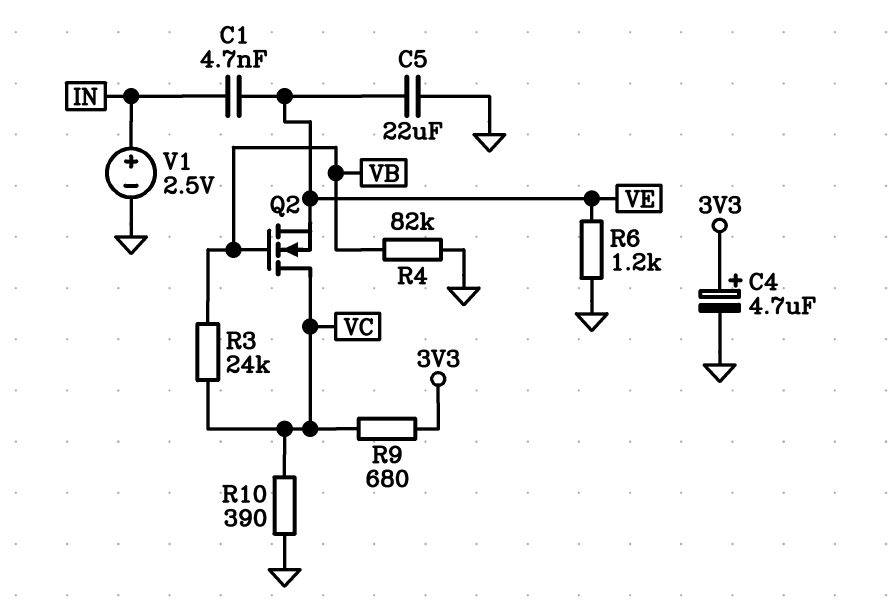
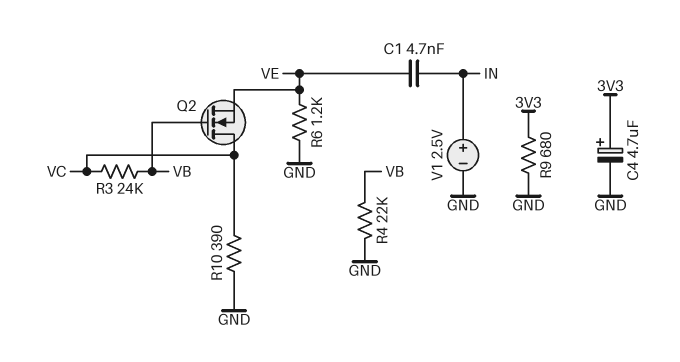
C5: 22uF (GND, VE) -> none
R4: 82k (GND, VB) -> 22k (GND, VB)
R9: 680 (3V3, VC) -> 680 (3V3, GND)

